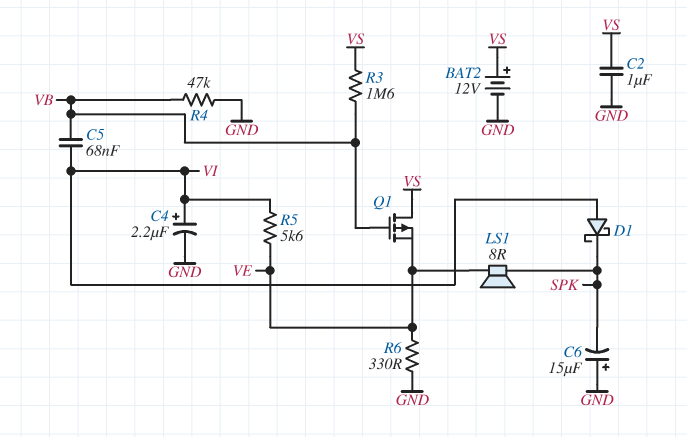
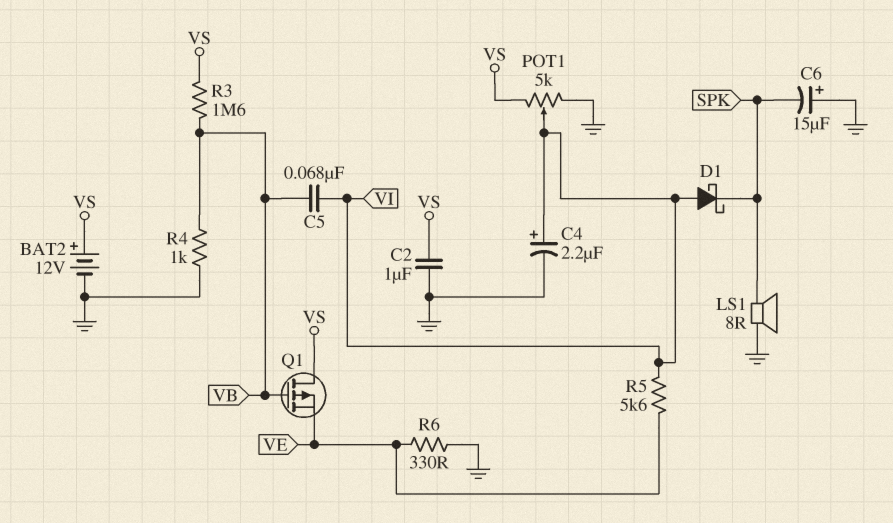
LS1: speaker 8R (SPK, VE) -> speaker 8R (GND, SPK)
POT1: none -> 5k (GND, VS, wiper VI)
R4: 47k (GND, VB) -> 1k (GND, VB)

